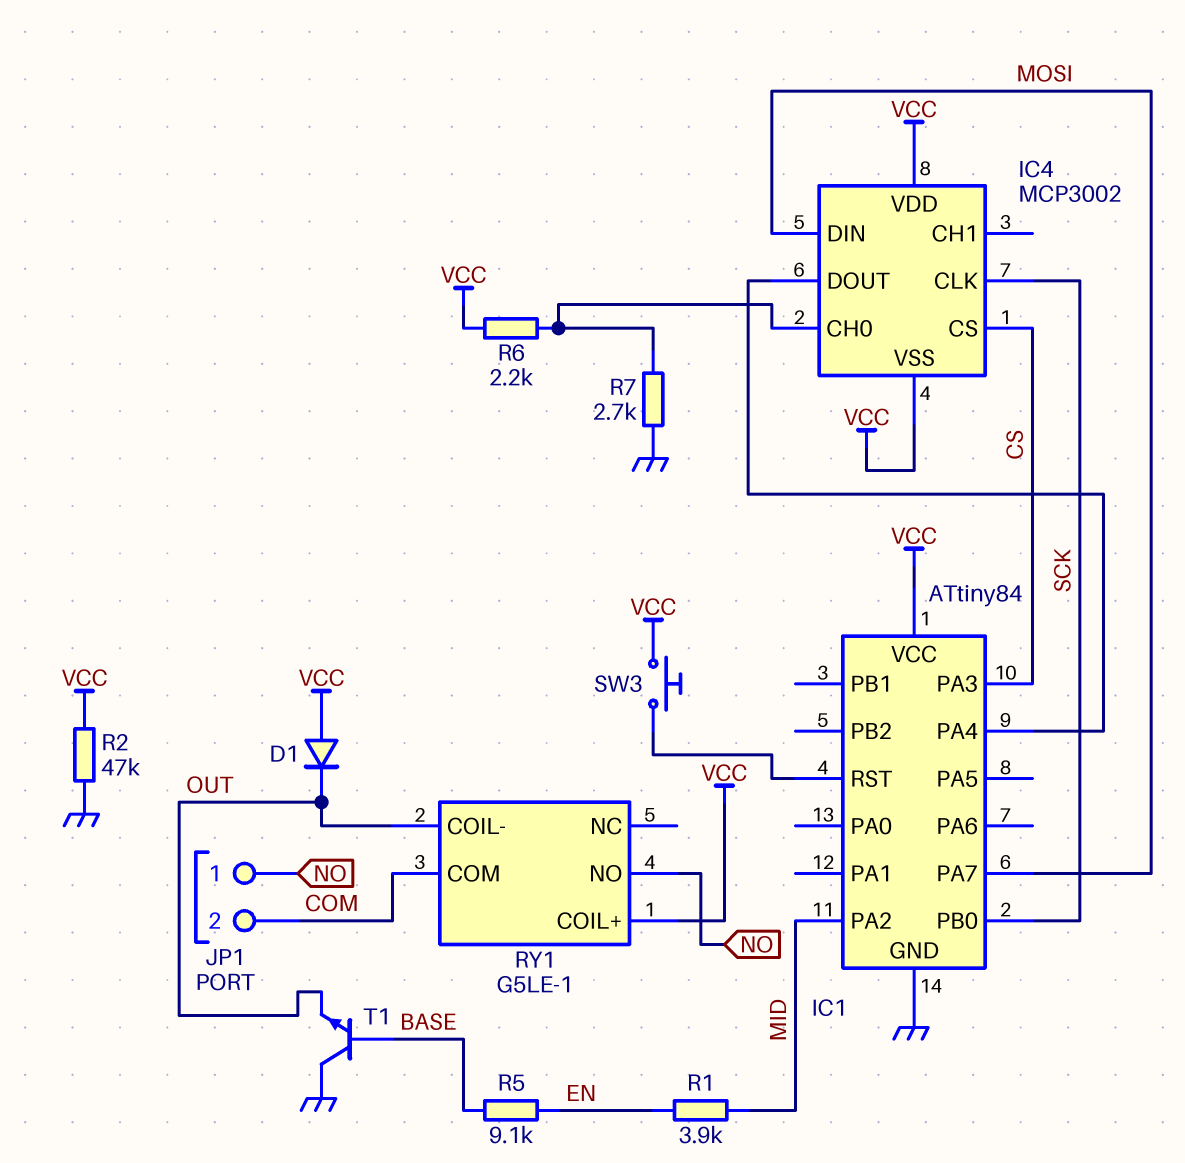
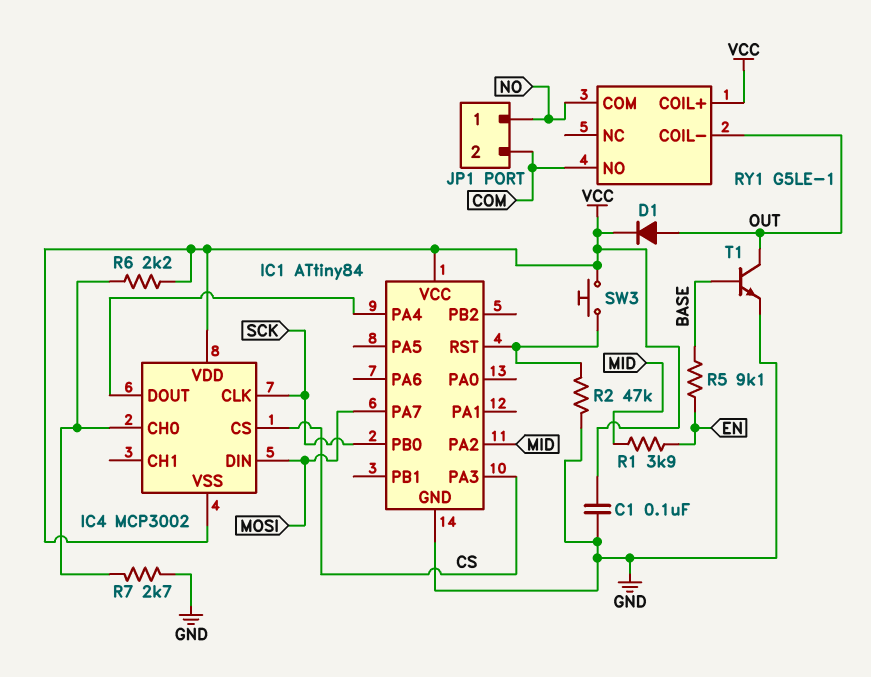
C1: none -> 100nF (GND, VCC)
D1: diode (A VCC, K OUT) -> diode (A OUT, K VCC)
R2: 47k (GND, VCC) -> 47k (GND, IC1/RST)
RY1 pin COM: COM -> NO
RY1 pin NO: NO -> COM
T1: NPN (B BASE, C GND, E OUT) -> NPN (B BASE, C OUT, E GND)

